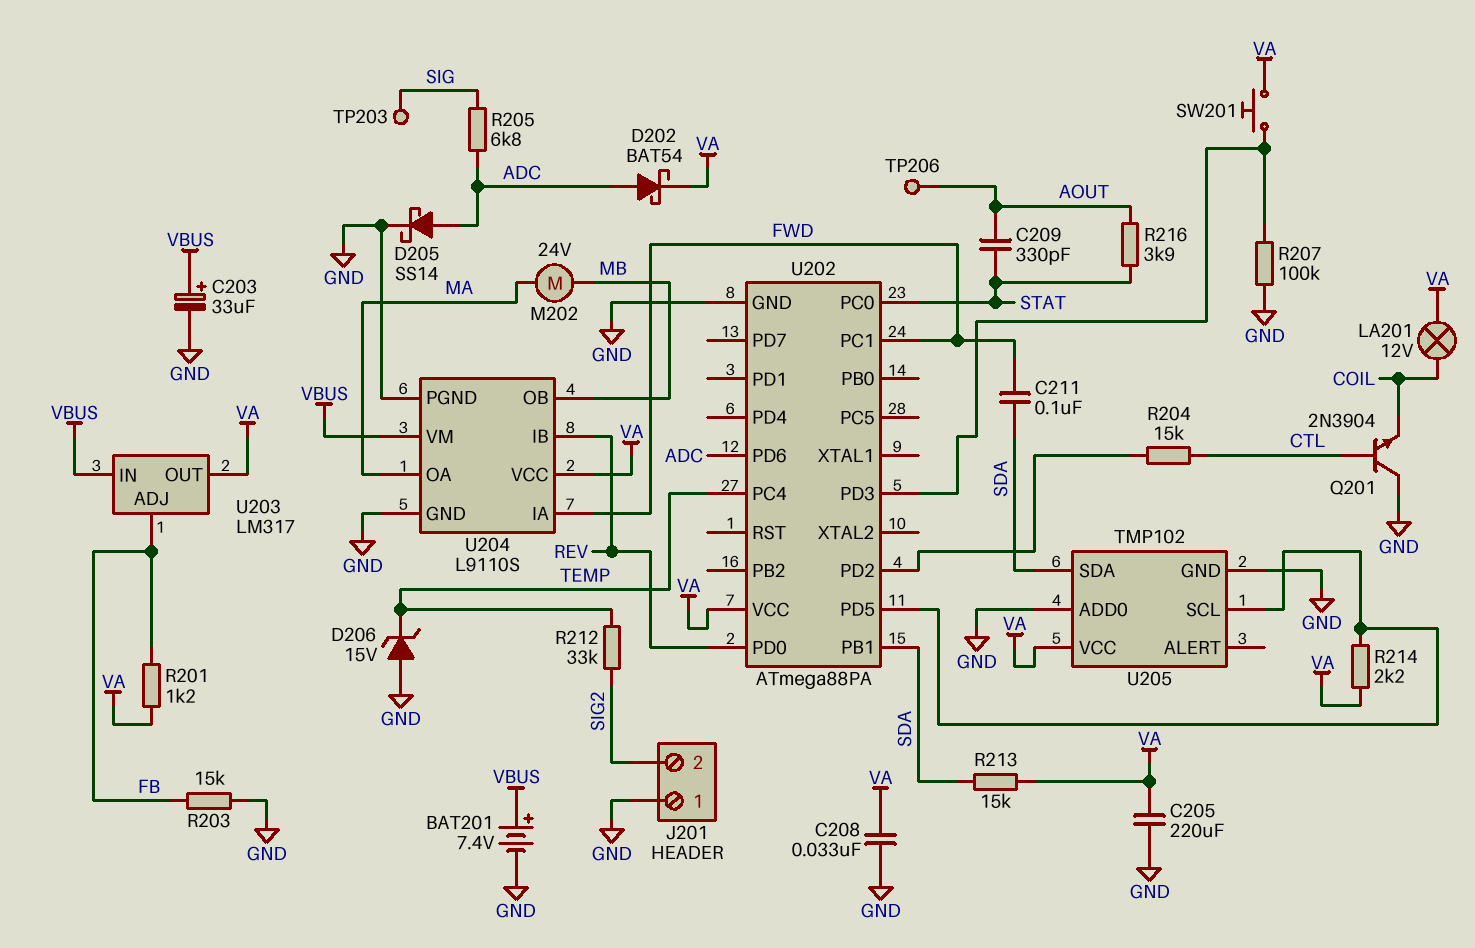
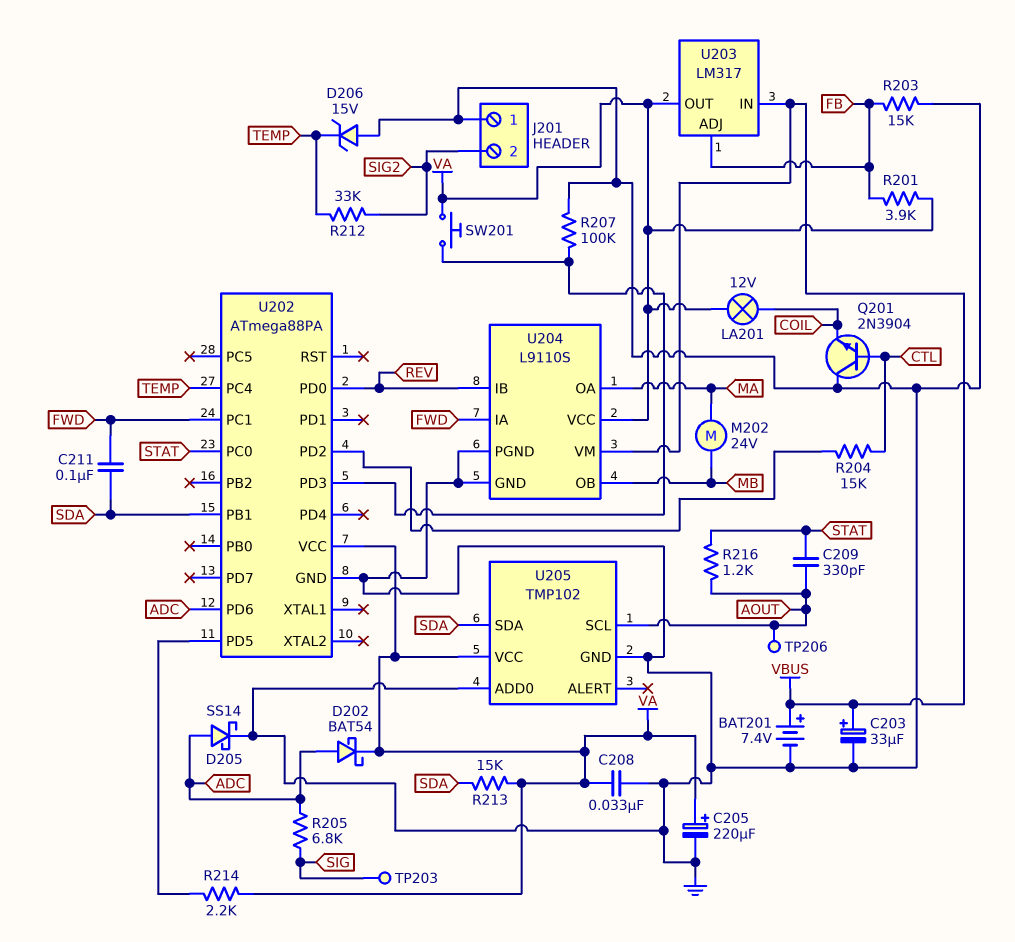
C205: 220uF (GND, VA) -> 220uF (plus VA, minus GND)
R201: 1.2k (FB, VA) -> 3.9k (FB, VA)
R216: 3.9k (AOUT, STAT) -> 1.2k (AOUT, STAT)
U205 pin SCL: U202/PD5 -> AOUT

